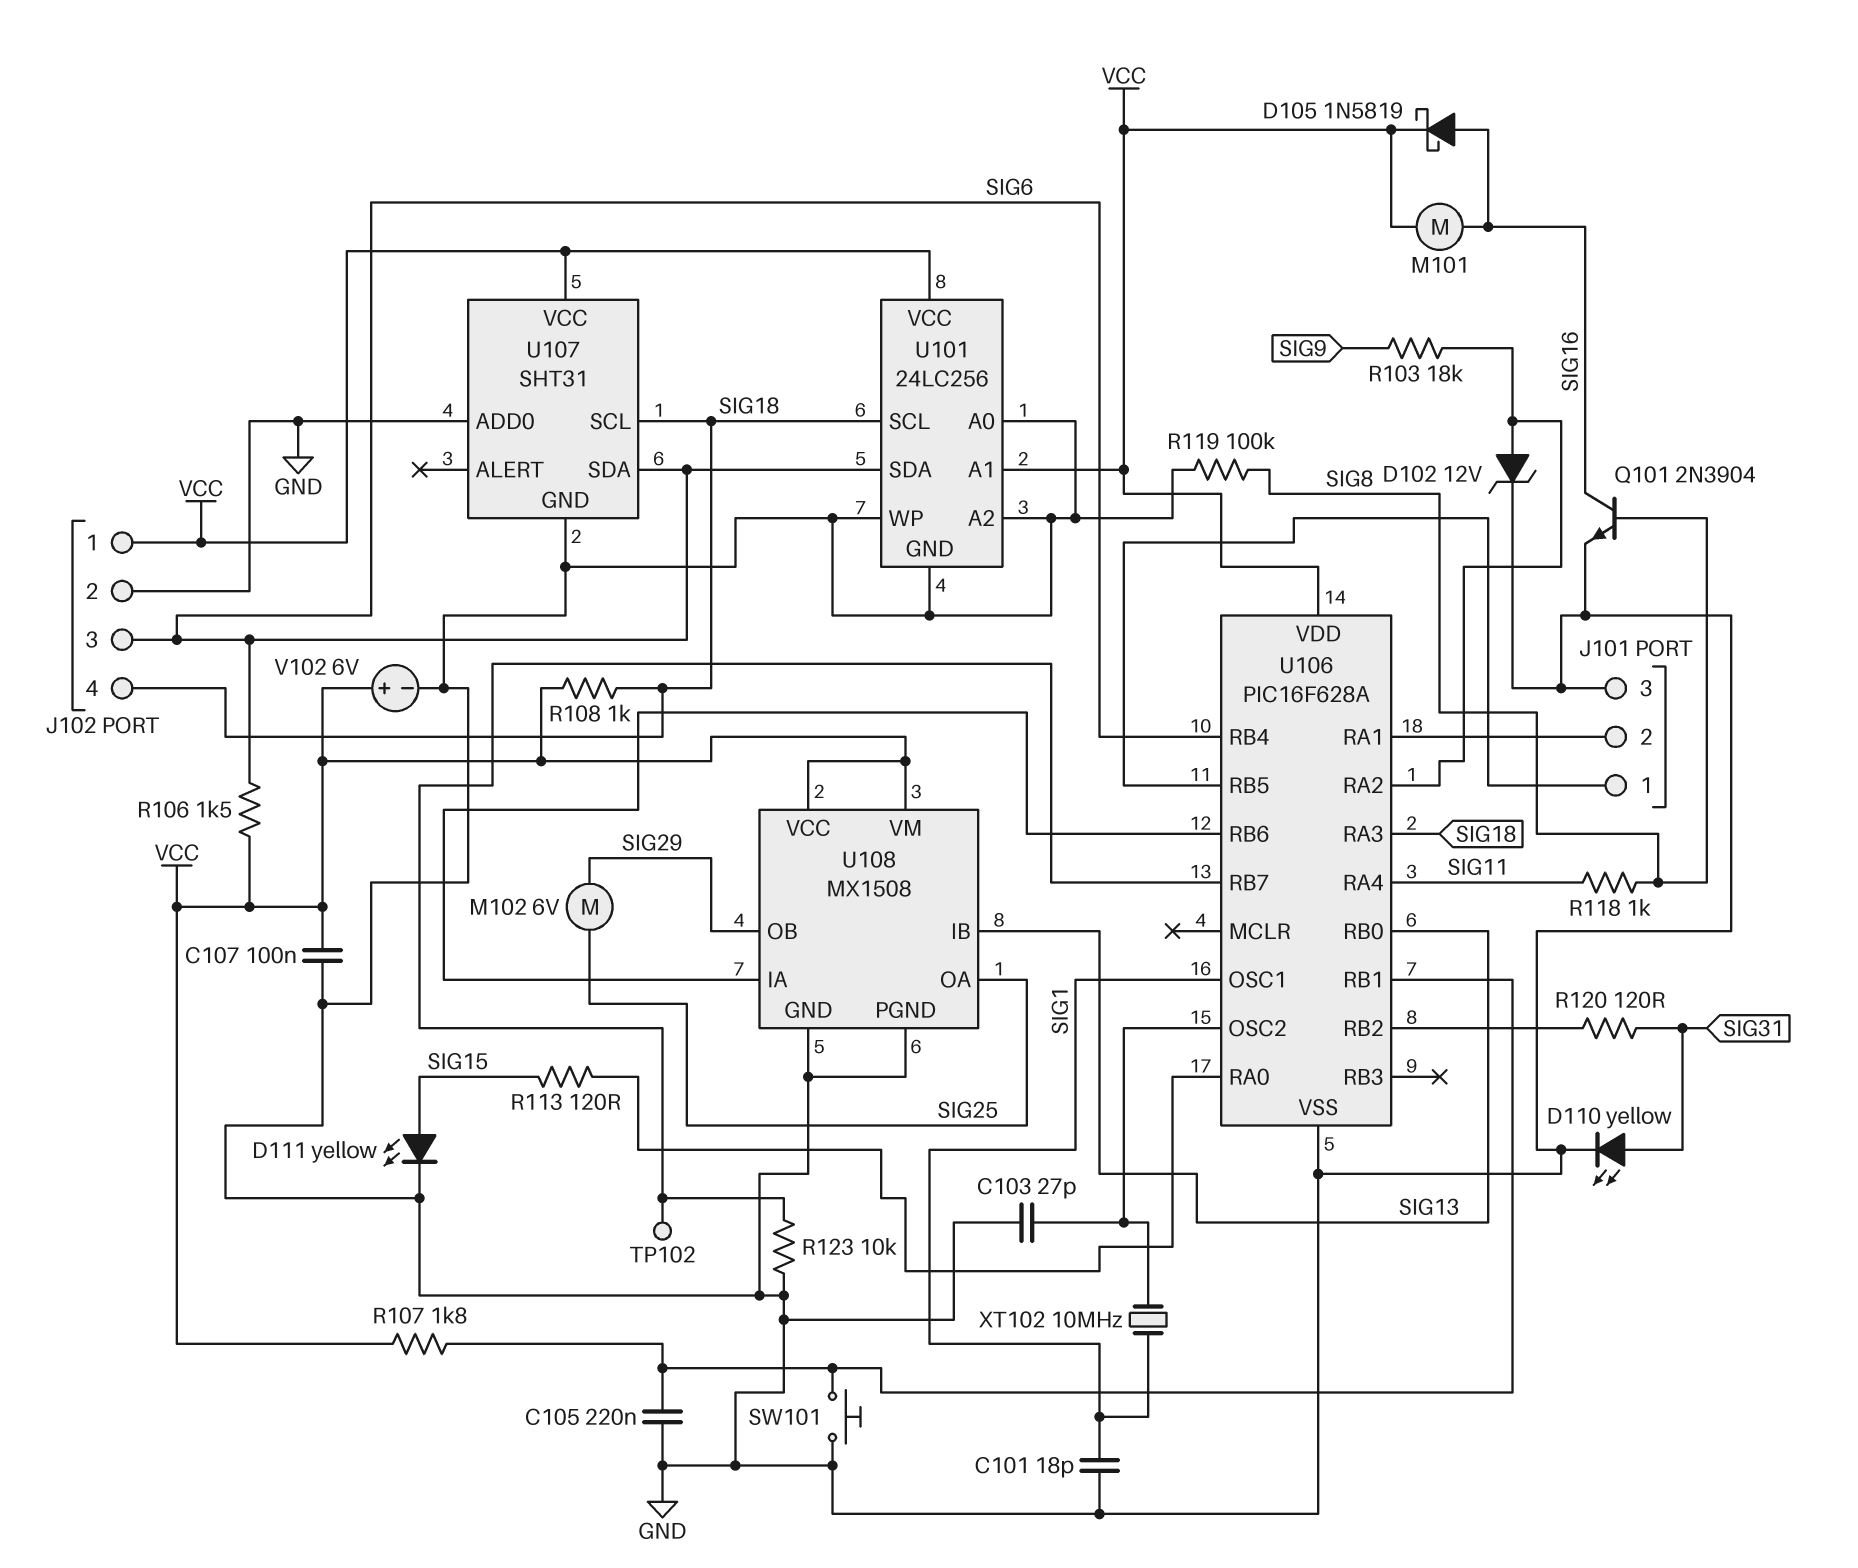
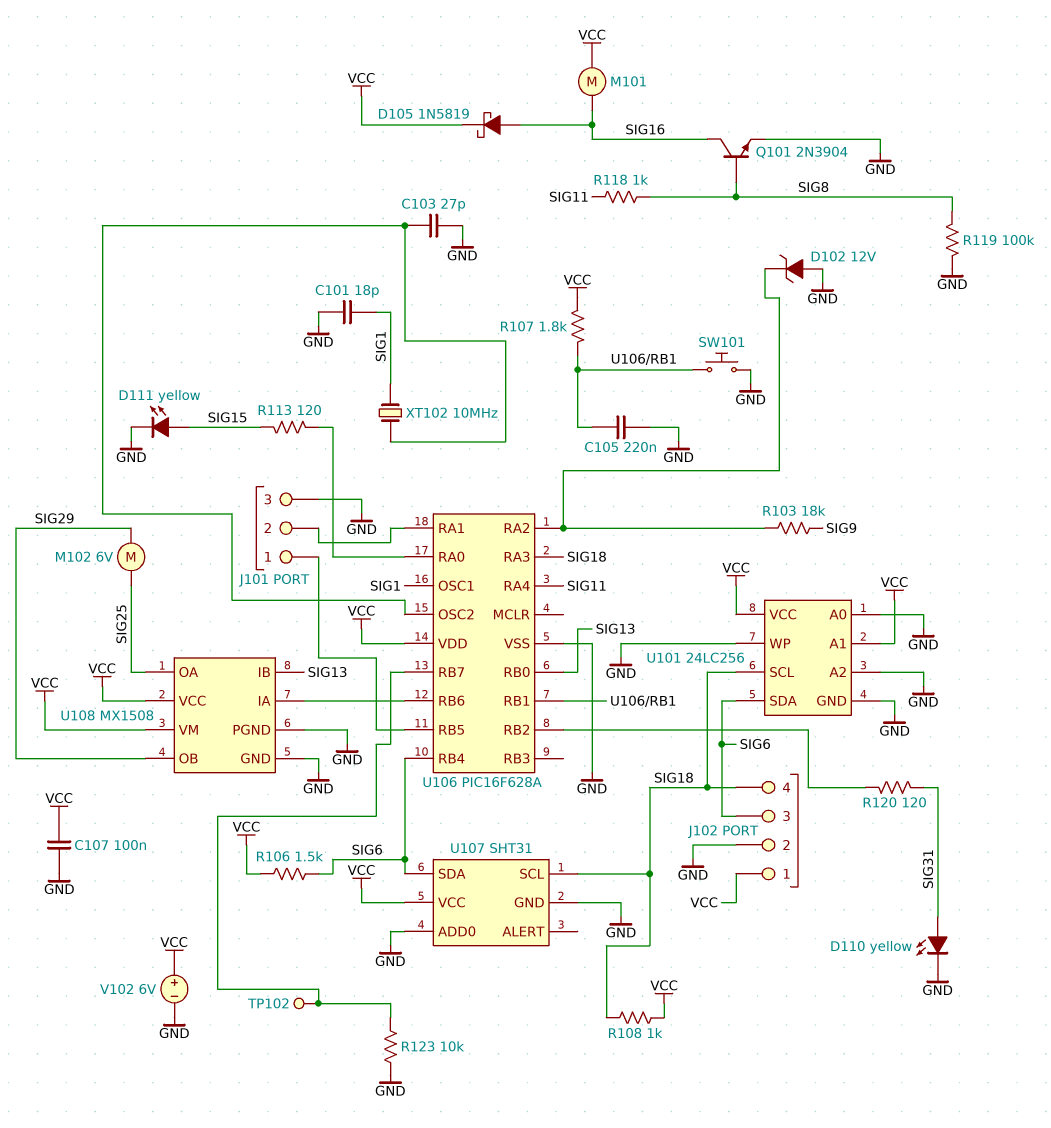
D102: zener 12V (A U106/RA2, K GND) -> zener 12V (A GND, K U106/RA2)

